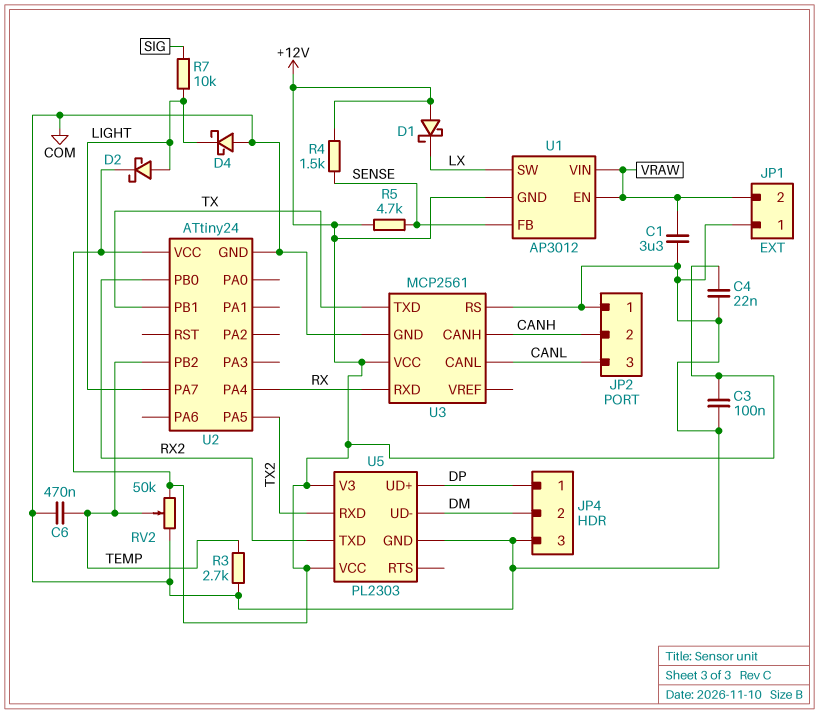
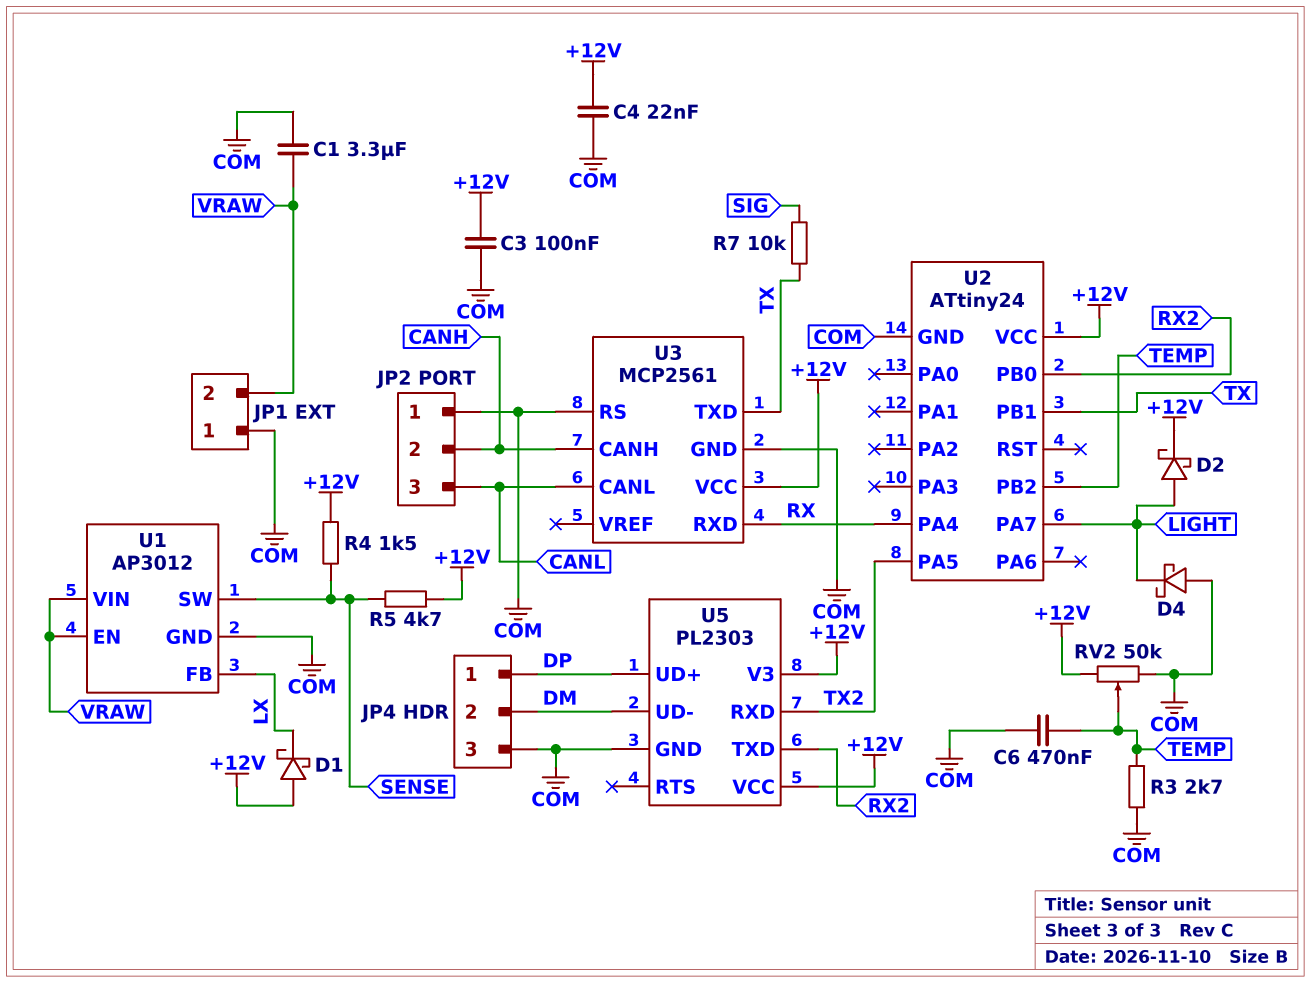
R7: 10k (LIGHT, SIG) -> 10k (SIG, TX)
U1 pin FB: SENSE -> LX
U1 pin GND: +12V -> COM
U1 pin SW: LX -> SENSE

